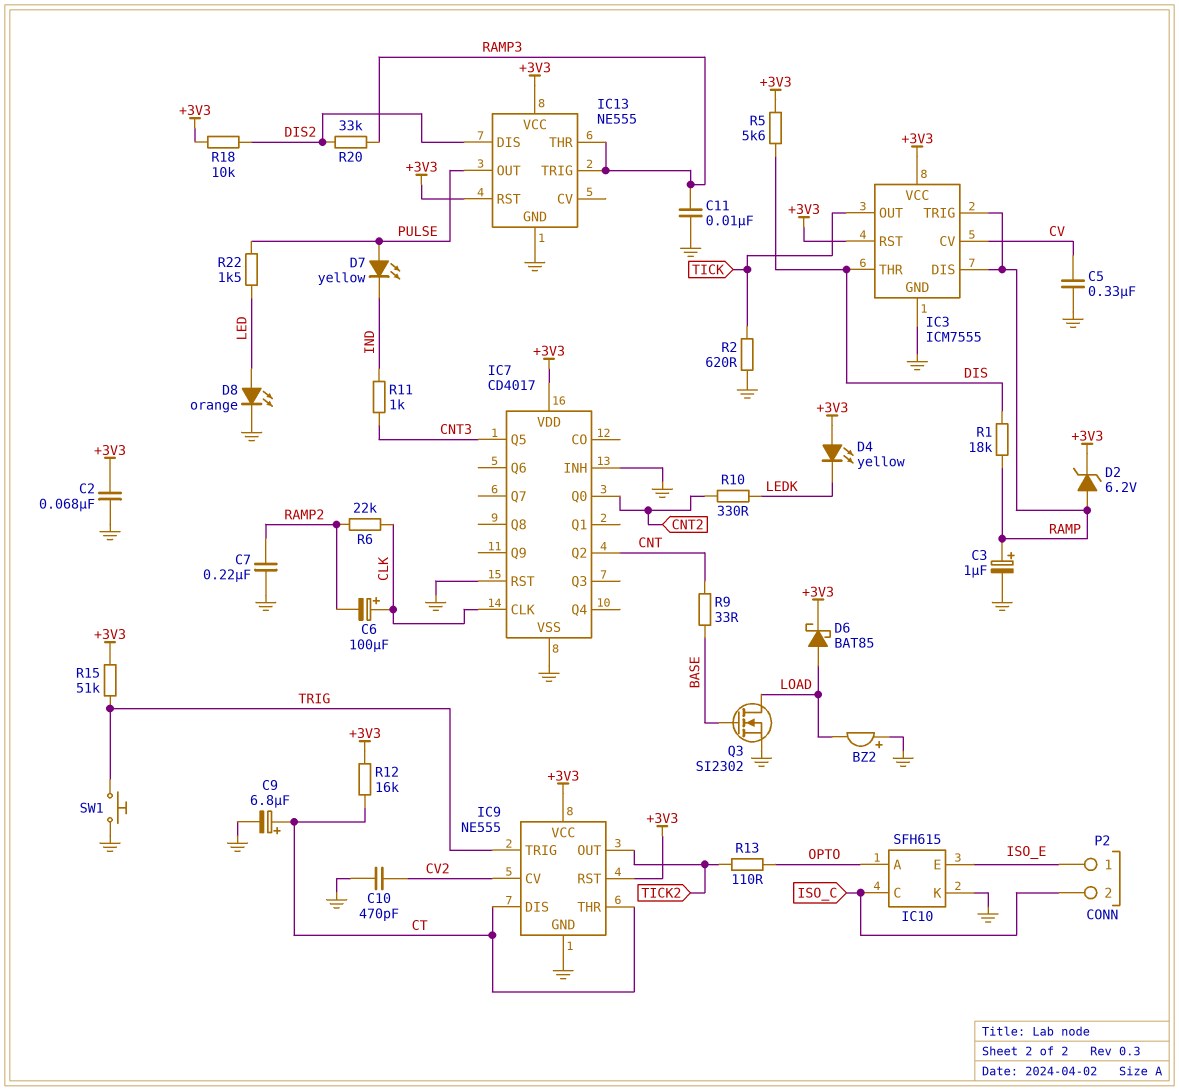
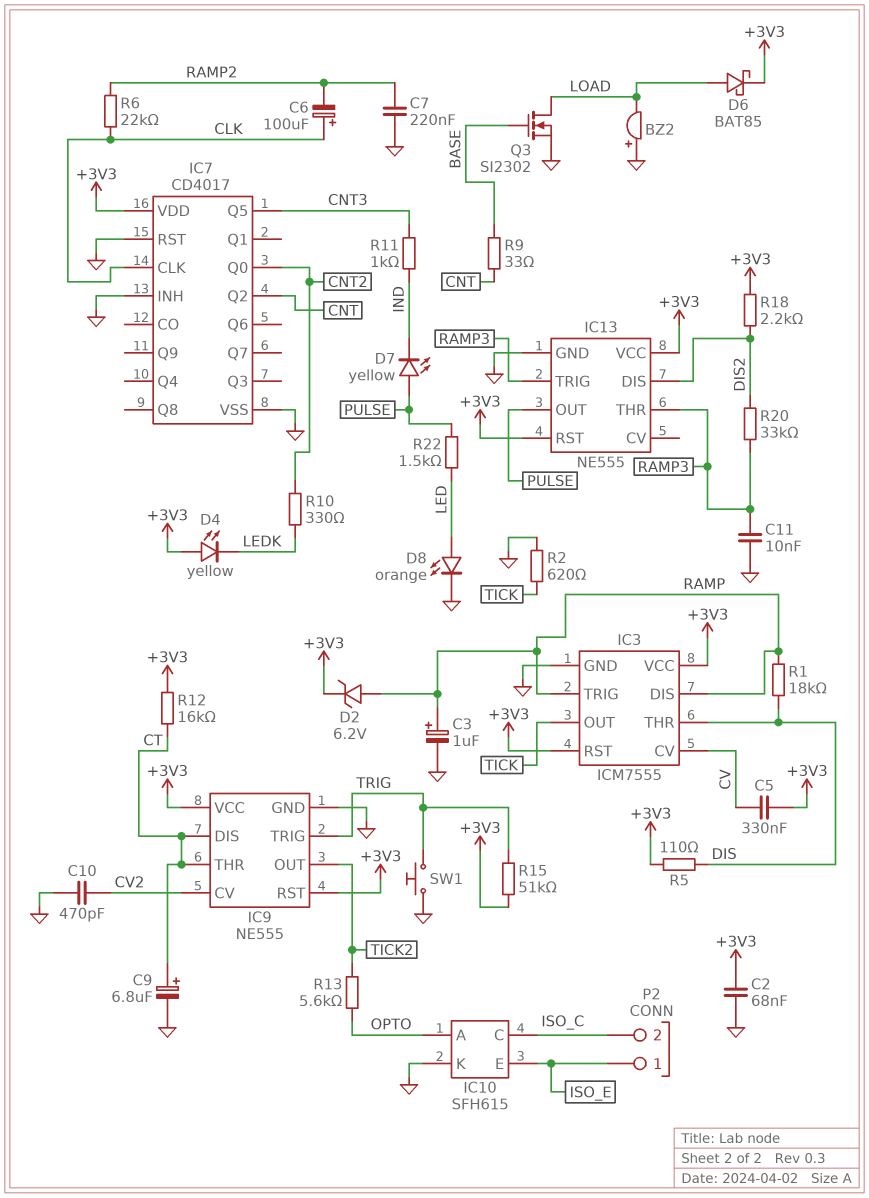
C5: 330nF (CV, GND) -> 330nF (+3V3, CV)
R5: 5.6k (+3V3, DIS) -> 110 (+3V3, DIS)
R13: 110 (OPTO, TICK2) -> 5.6k (OPTO, TICK2)
R18: 10k (+3V3, DIS2) -> 2.2k (+3V3, DIS2)

